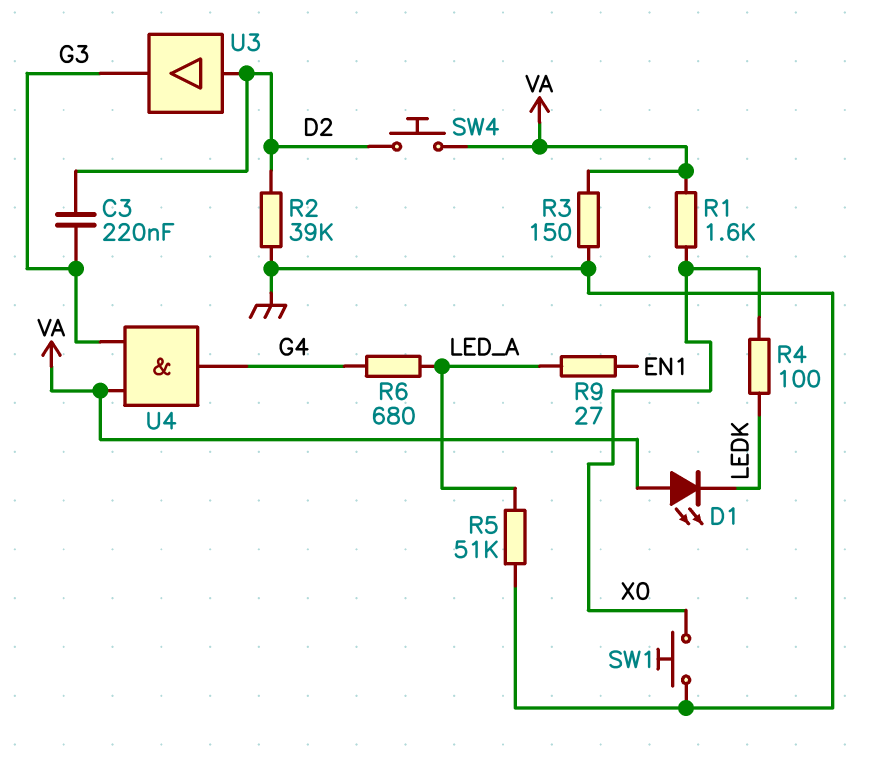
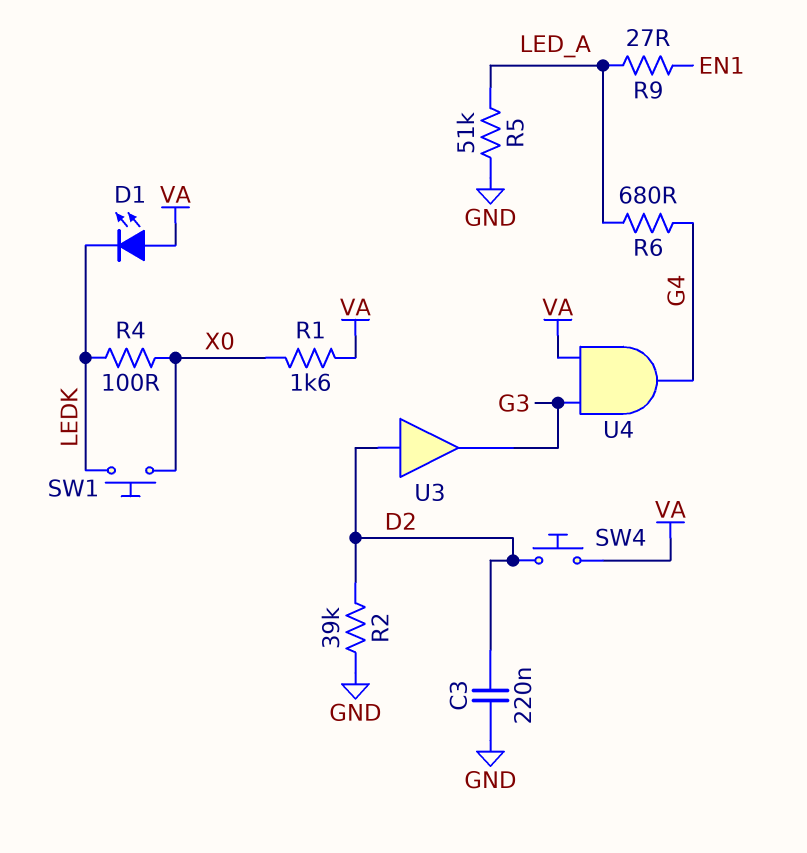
C3: 220nF (D2, G3) -> 220nF (D2, GND)
R3: 150 (GND, VA) -> none
SW1: button (GND, X0) -> button (LEDK, X0)

